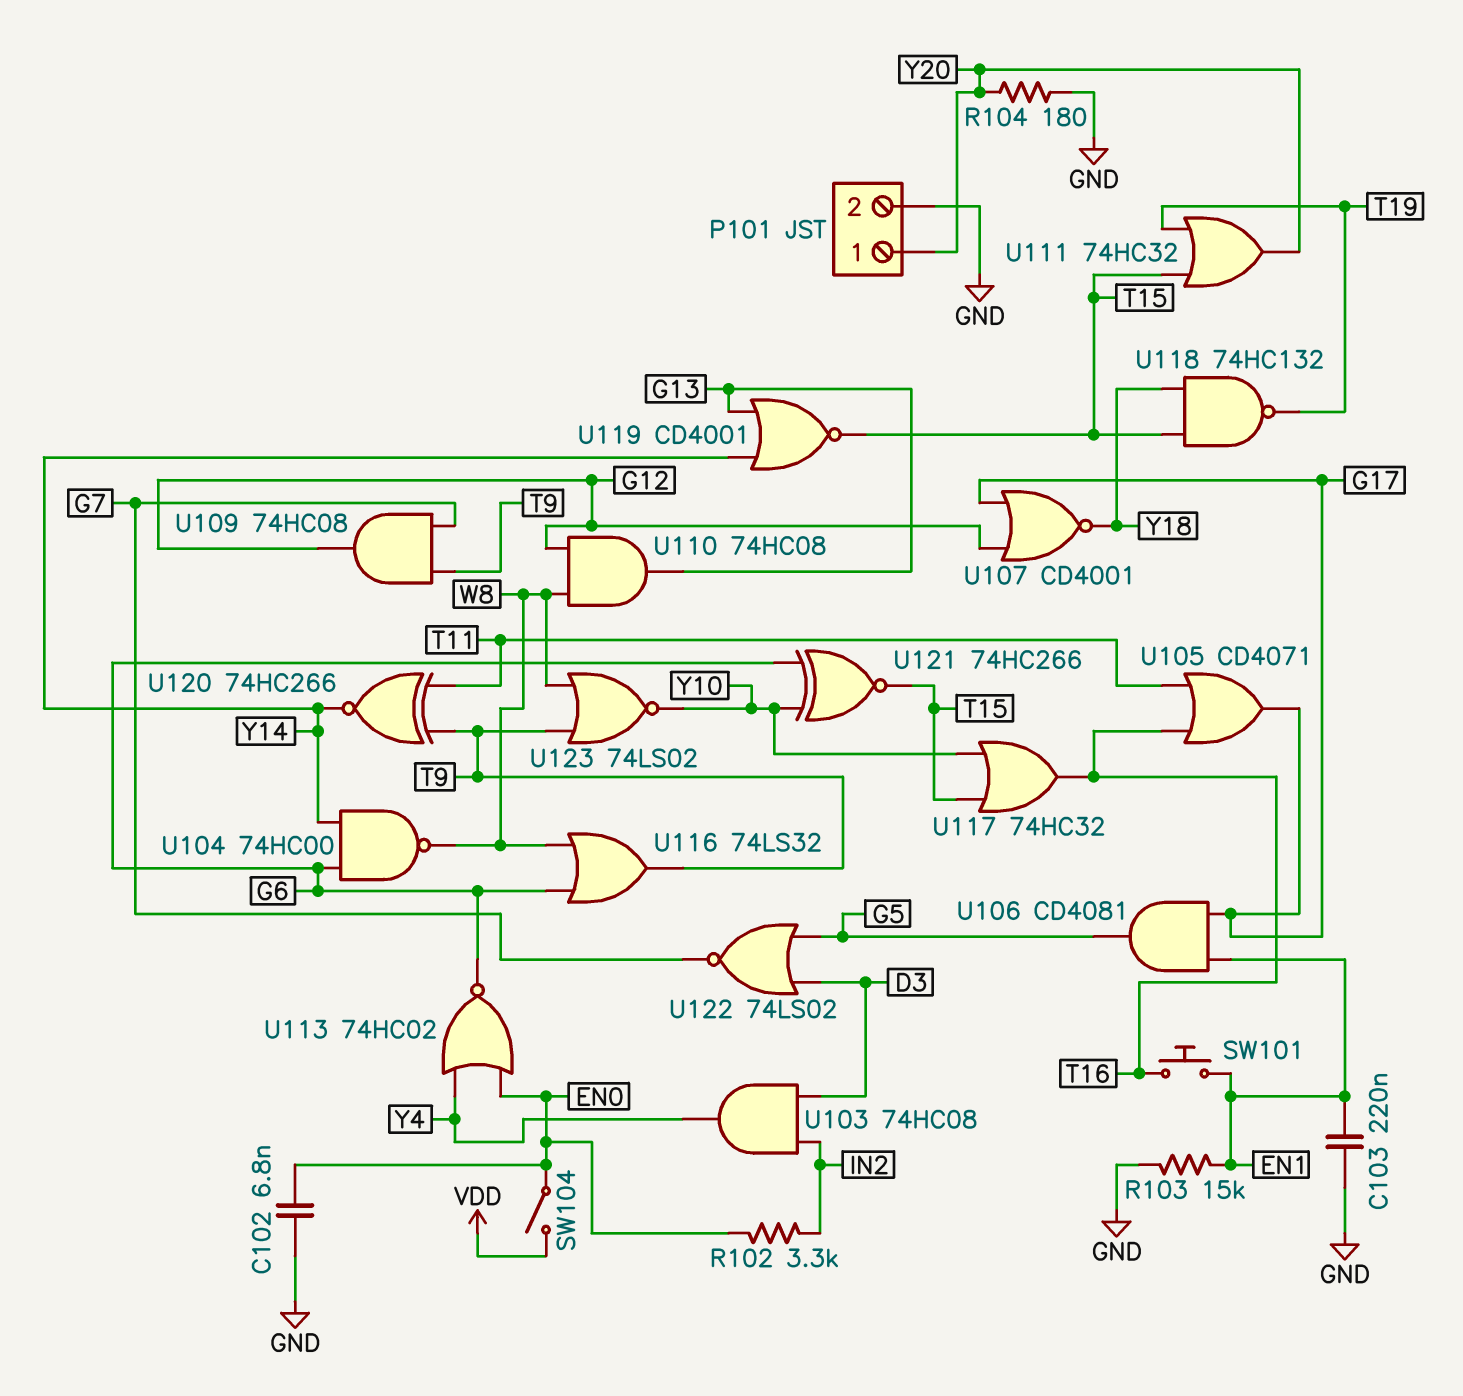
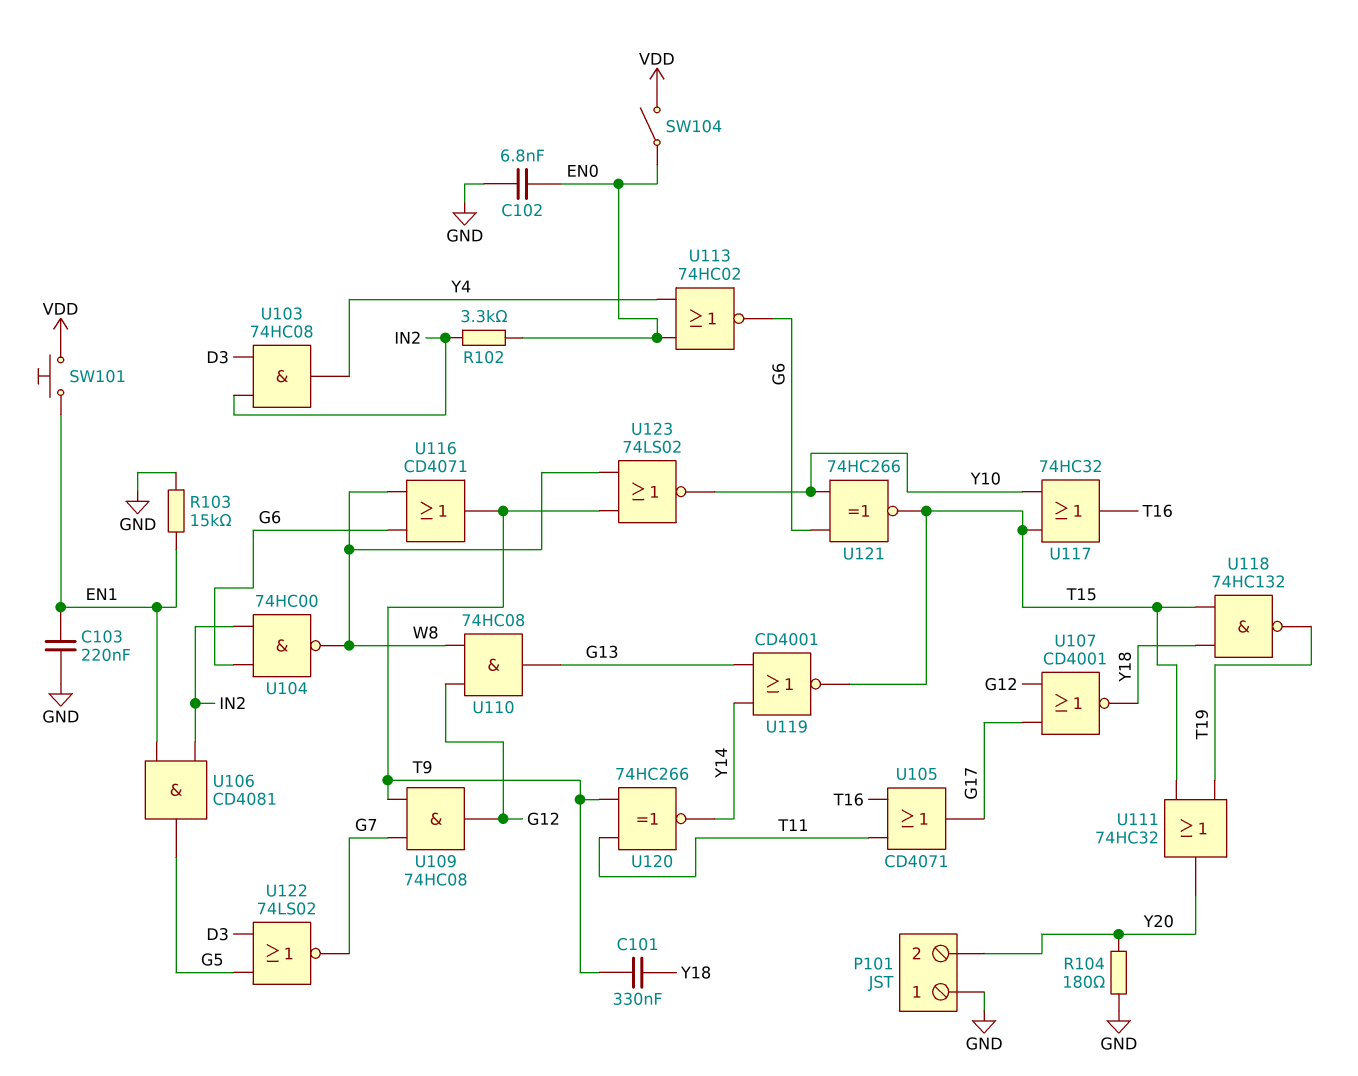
C101: none -> 330nF (T9, Y18)
P101 pin 1: Y20 -> GND
P101 pin 2: GND -> Y20
SW101: button (EN1, T16) -> button (EN1, VDD)
U104: NAND 74HC00 (in G6, in Y14, out W8) -> NAND 74HC00 (in G6, in IN2, out W8)
U106: AND CD4081 (in EN1, in G17, out G5) -> AND CD4081 (in EN1, in IN2, out G5)
U116: OR 74LS32 (in G6, in W8, out T9) -> OR CD4071 (in G6, in W8, out T9)

